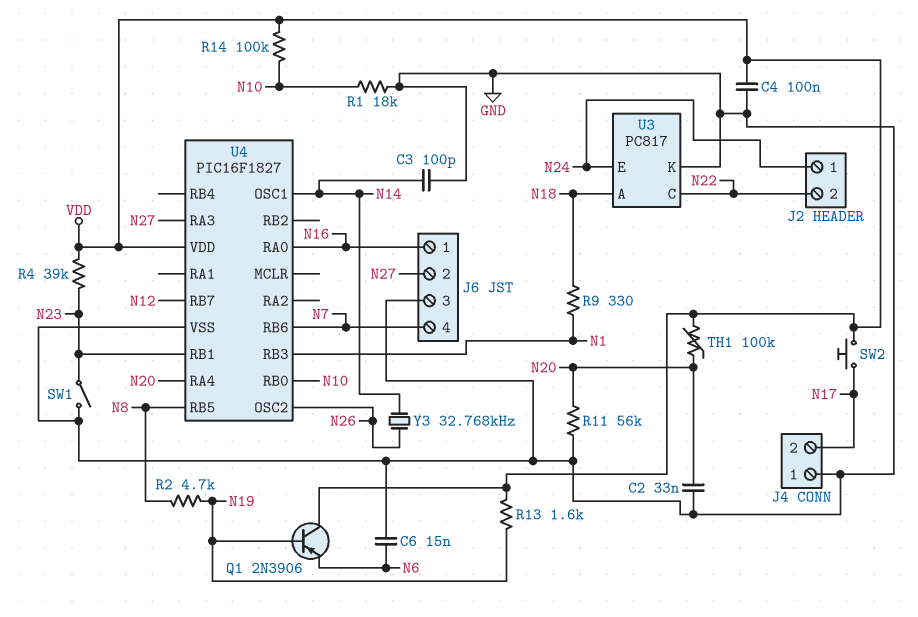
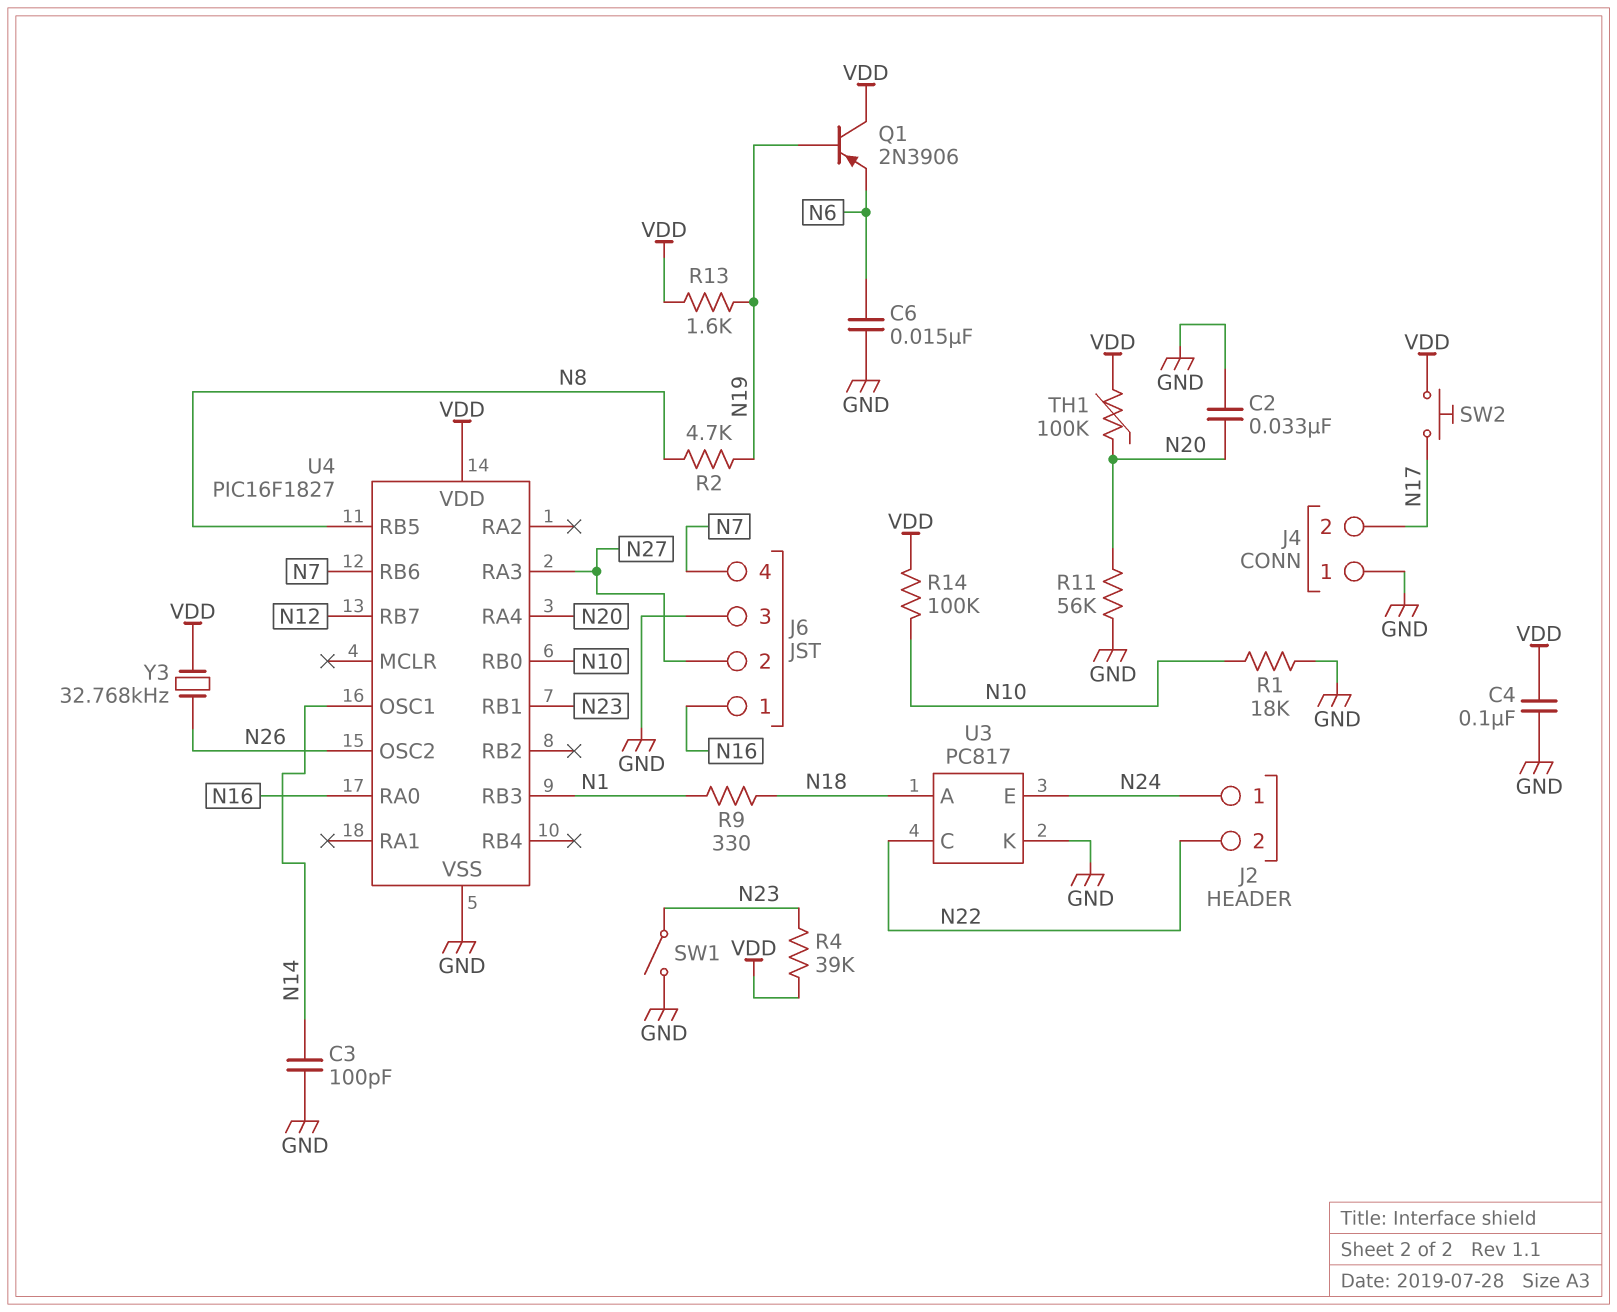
Y3: 32.768kHz (N14, N26) -> 32.768kHz (N26, VDD)

